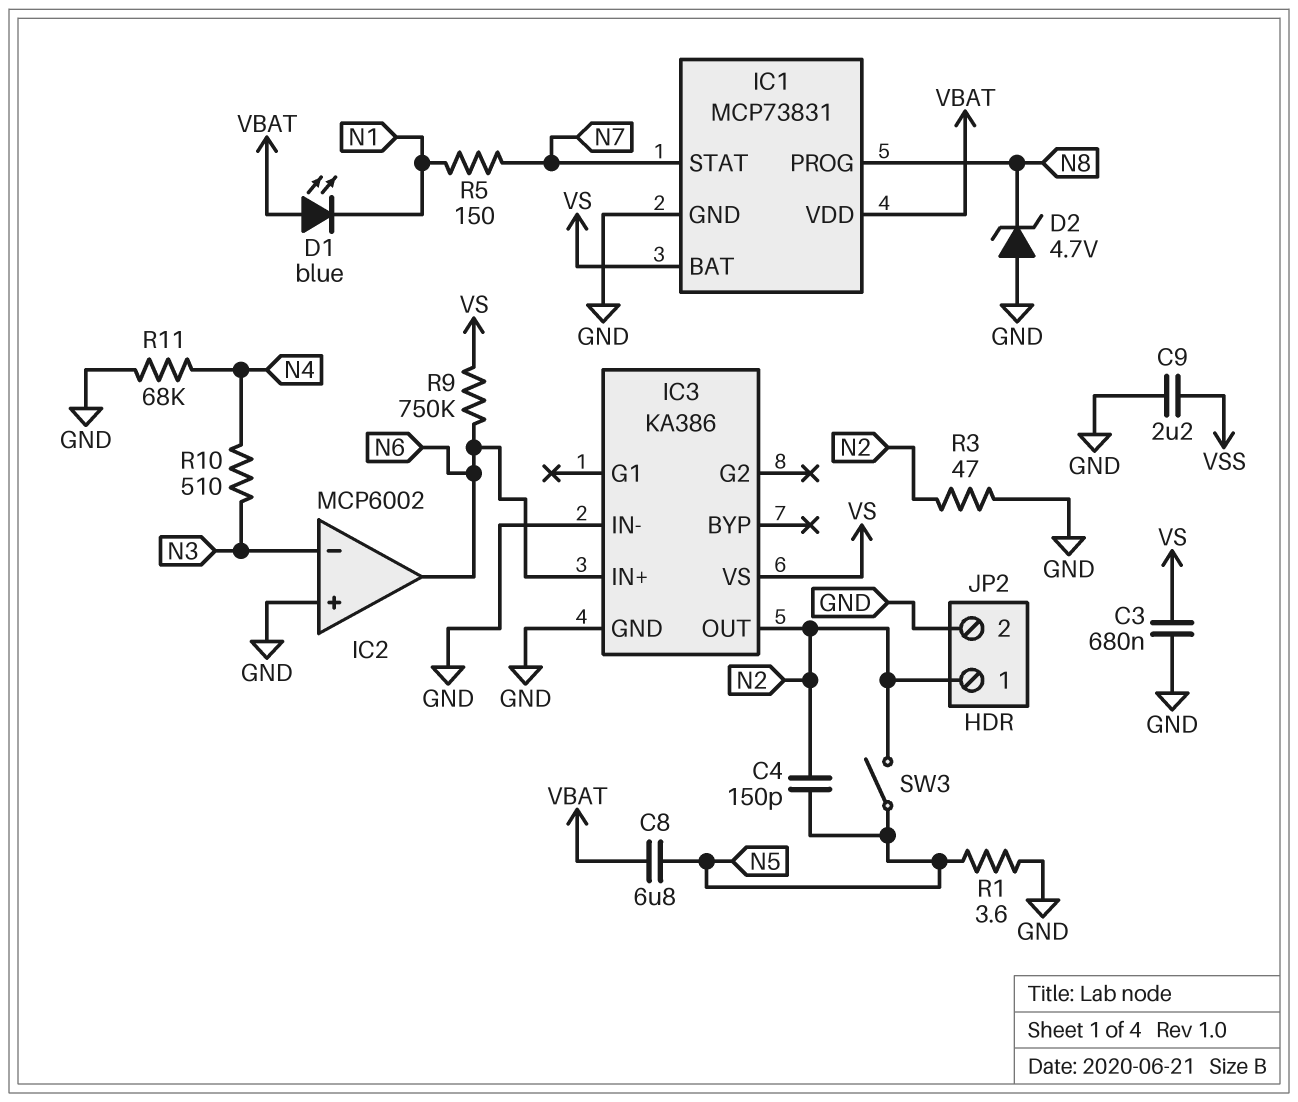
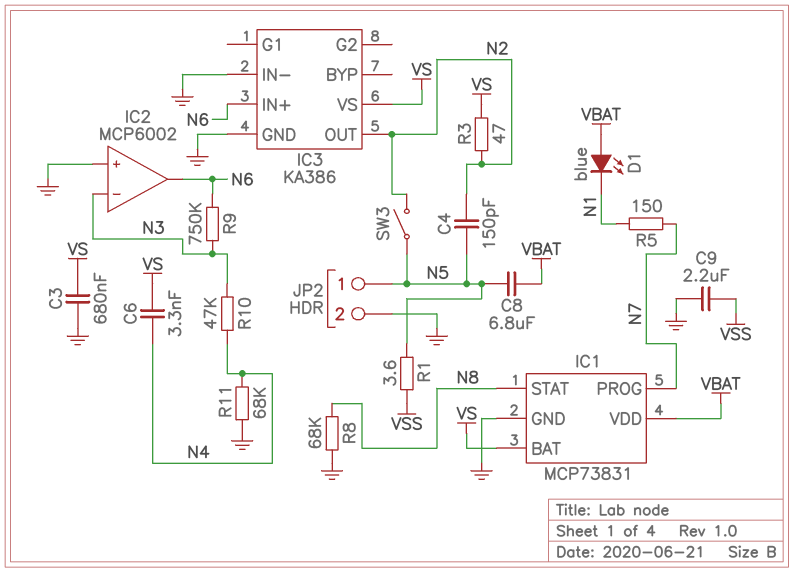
C6: none -> 3.3nF (N4, VS)
D2: zener 4.7V (A GND, K N8) -> none
IC1 pin PROG: N8 -> N7
IC1 pin STAT: N7 -> N8
JP2 pin 1: N2 -> N5
R1: 3.6 (GND, N5) -> 3.6 (N5, VSS)
R3: 47 (GND, N2) -> 47 (N2, VS)
R8: none -> 68k (GND, N8)
R9: 750k (N6, VS) -> 750k (N3, N6)
R10: 510 (N3, N4) -> 47k (N3, N4)

